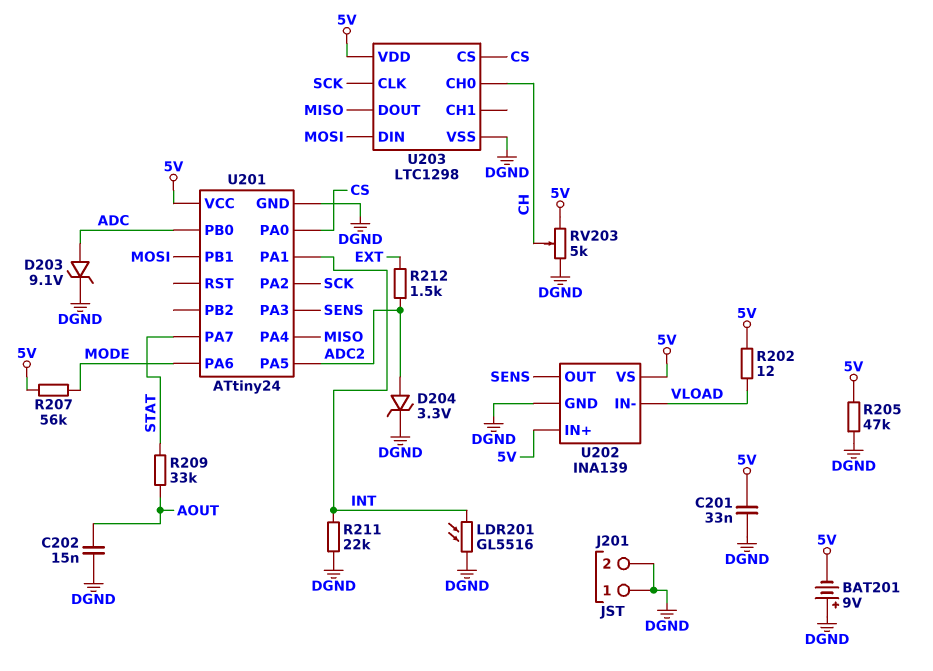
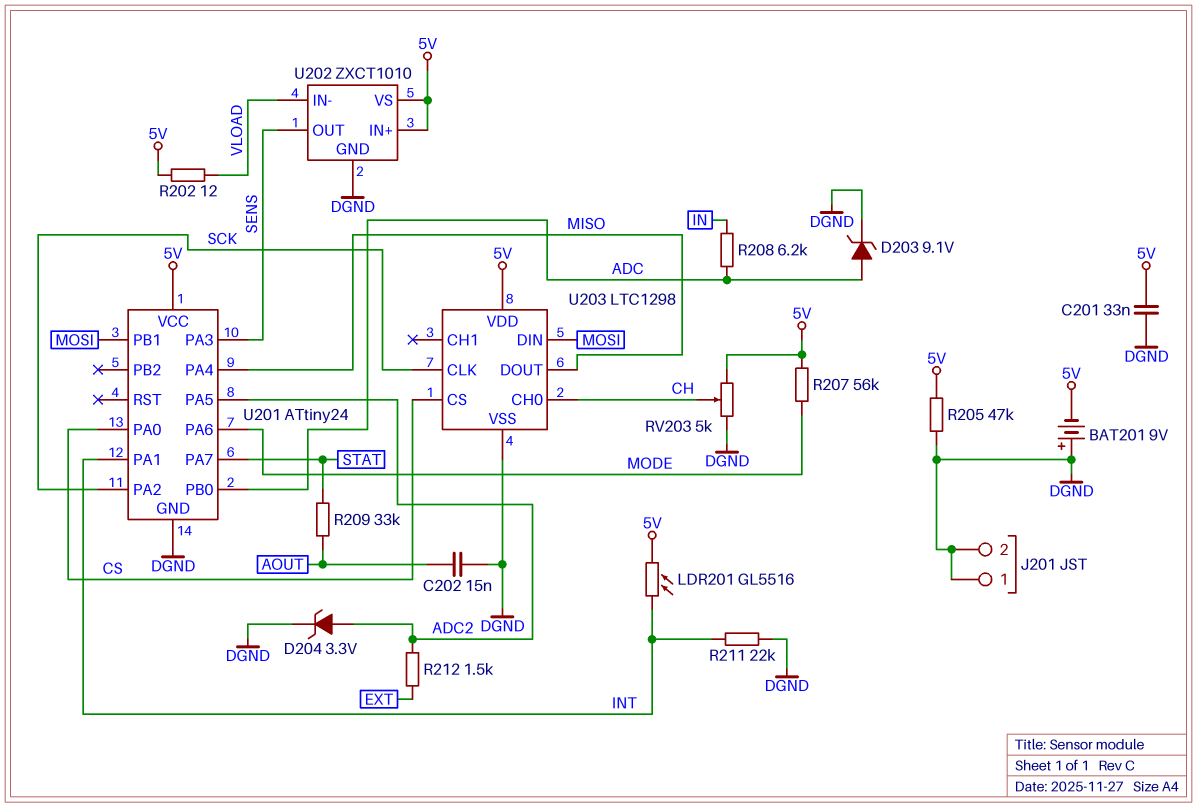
LDR201: GL5516 (DGND, INT) -> GL5516 (5V, INT)
R208: none -> 6.2k (ADC, IN)
U202: INA139 -> ZXCT1010

